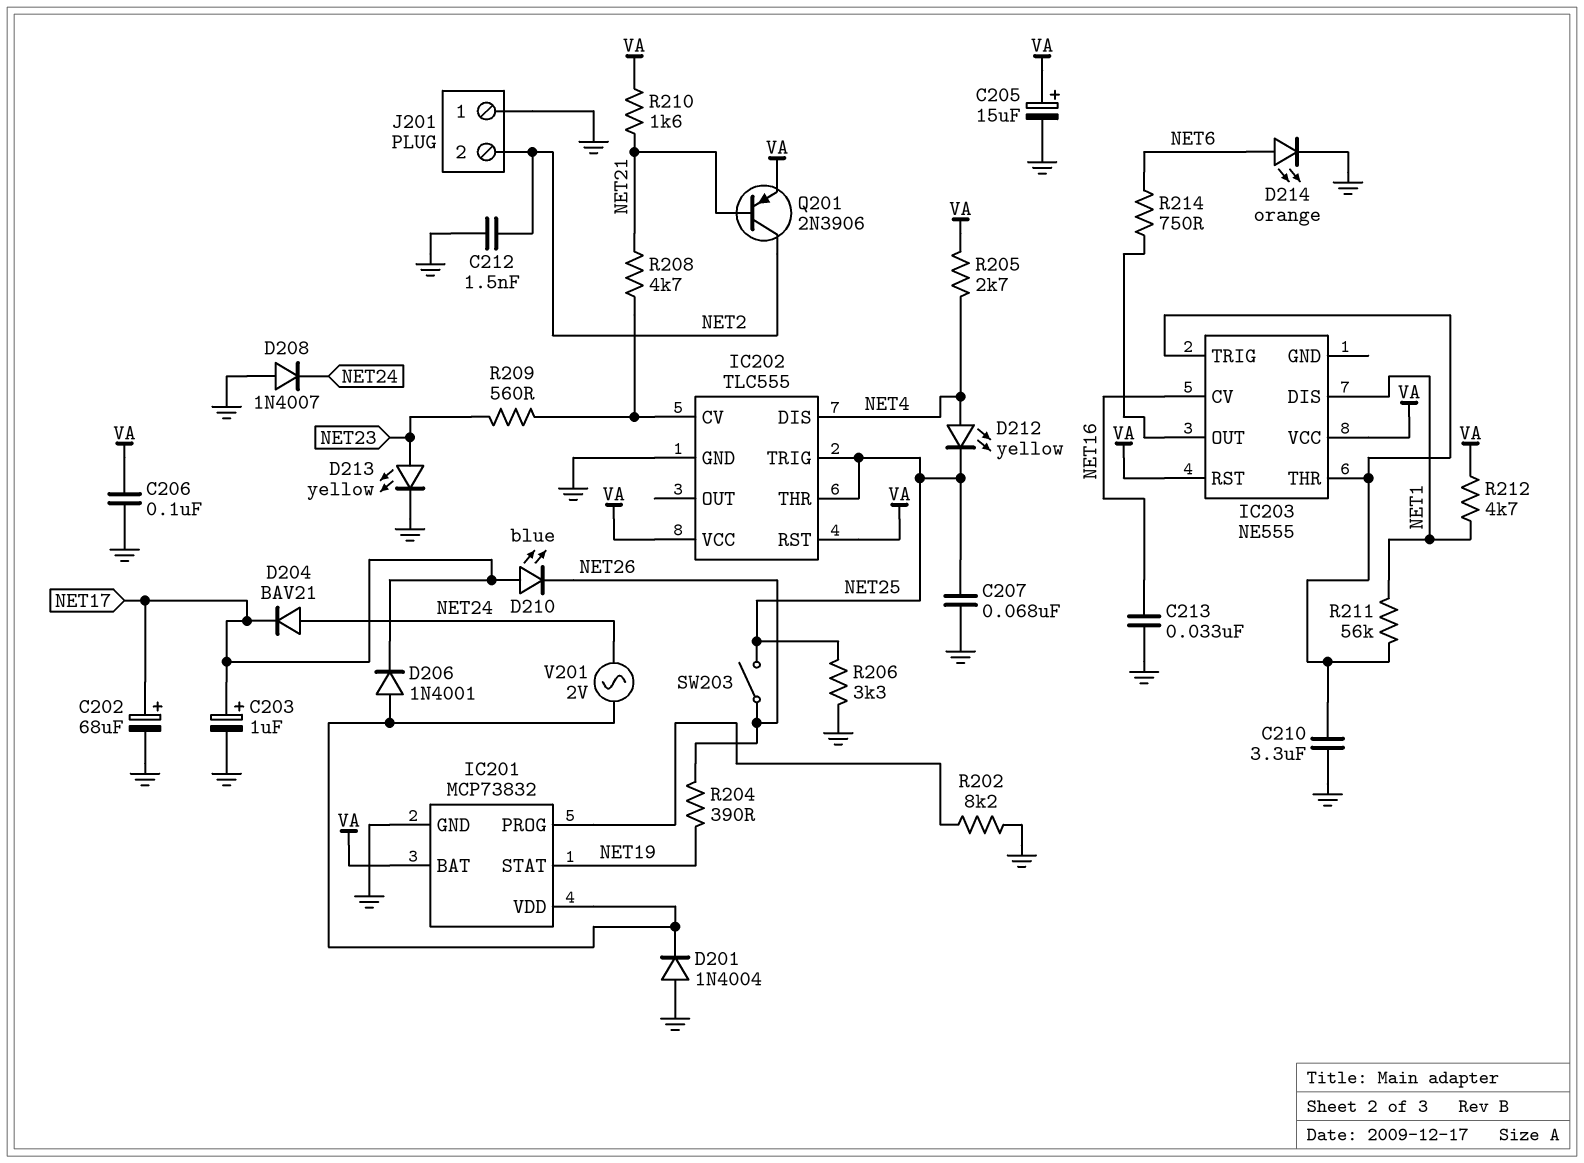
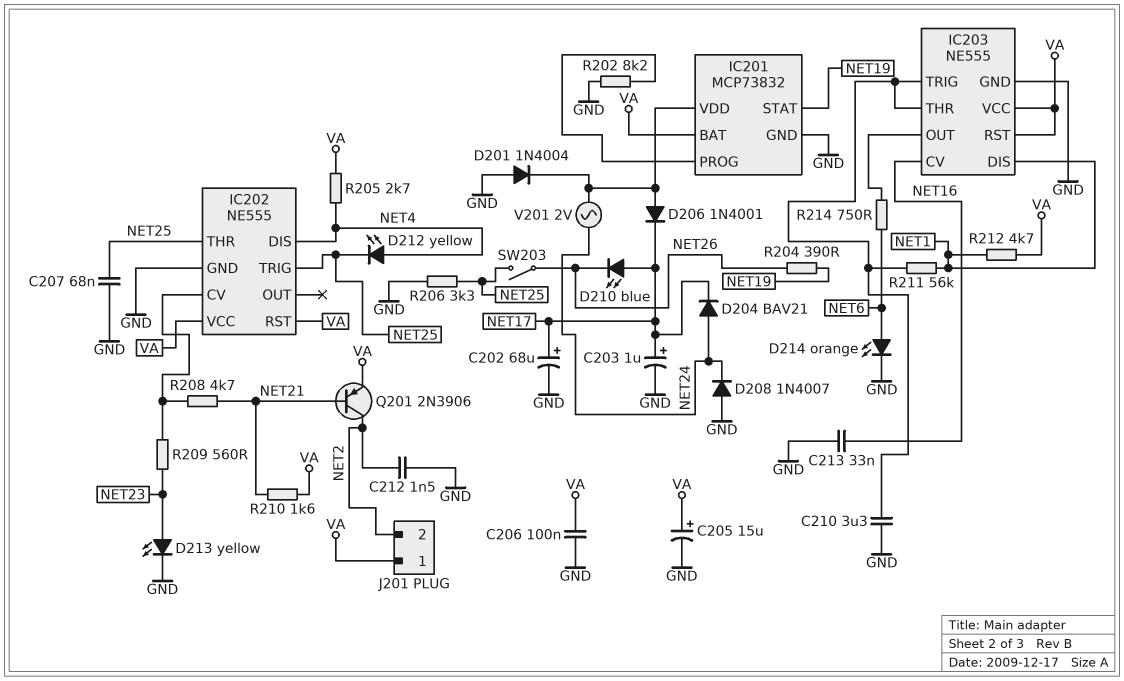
IC202: TLC555 -> NE555
IC203 pin GND: none -> GND
J201 pin 1: GND -> VA

